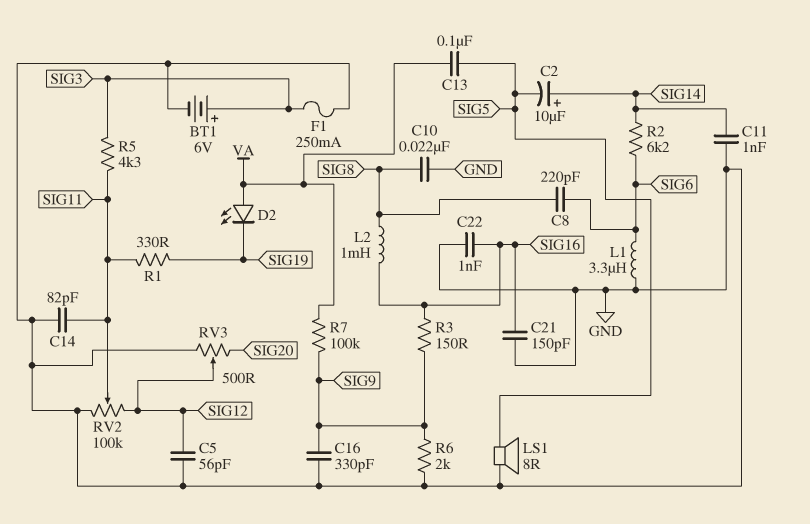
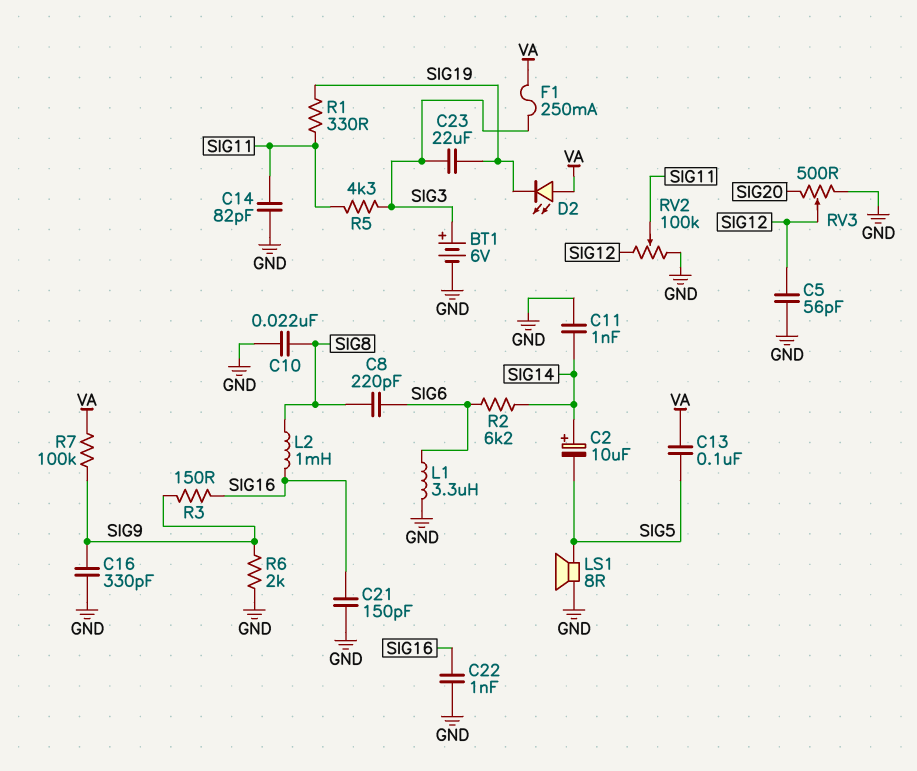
C23: none -> 22uF (SIG3, SIG19)
F1: 250mA (GND, SIG3) -> 250mA (SIG3, VA)

